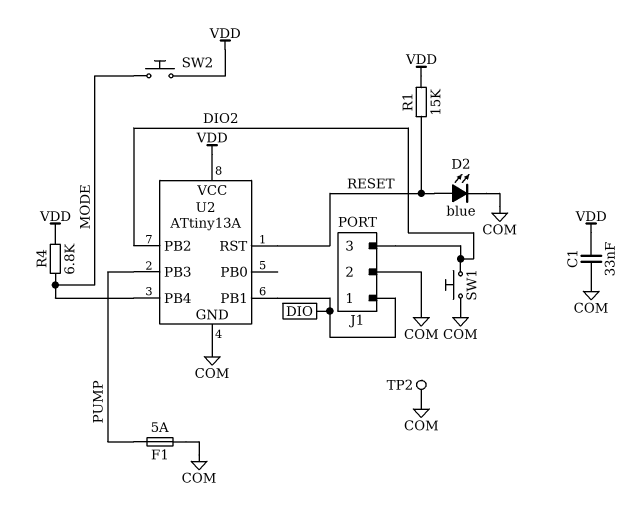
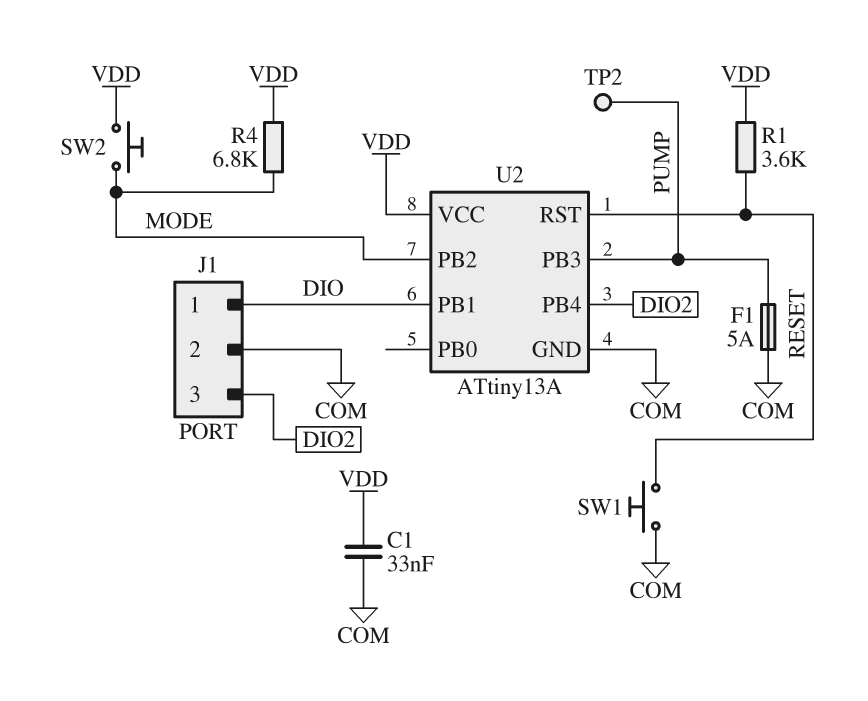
D2: LED blue (A RESET, K COM) -> none
R1: 15k (RESET, VDD) -> 3.6k (RESET, VDD)
SW1: button (COM, DIO2) -> button (COM, RESET)
TP2: test point (COM) -> test point (PUMP)
U2 pin PB2: DIO2 -> MODE
U2 pin PB4: MODE -> DIO2

